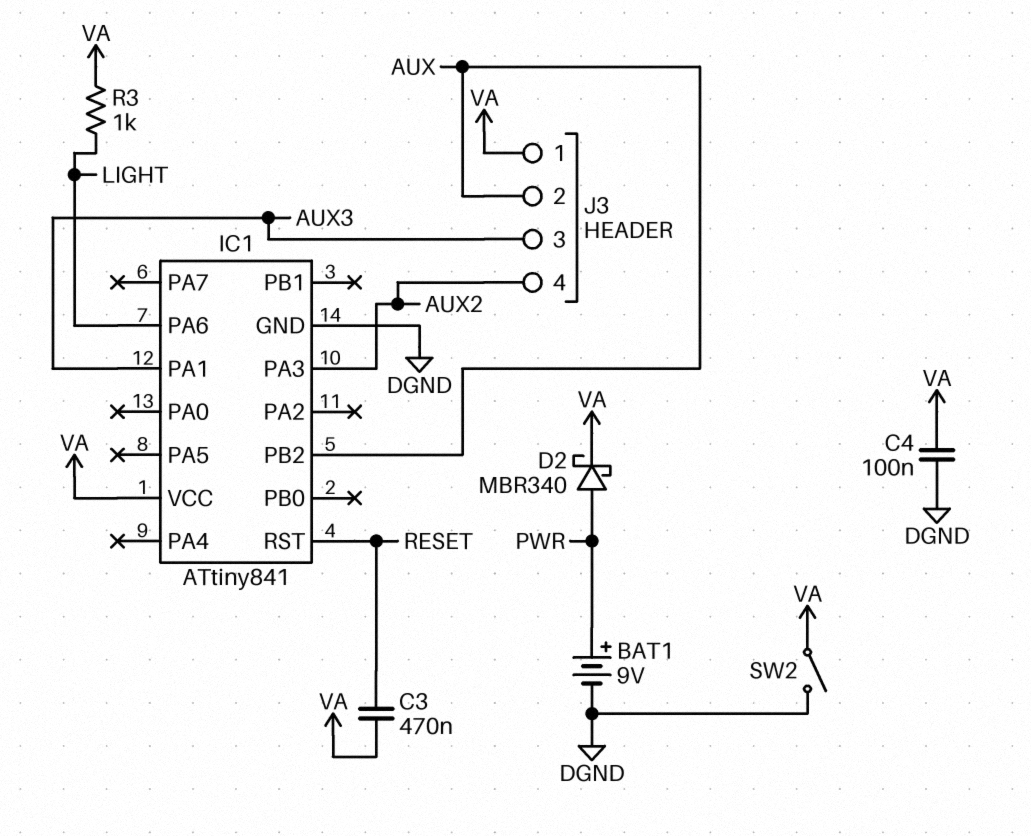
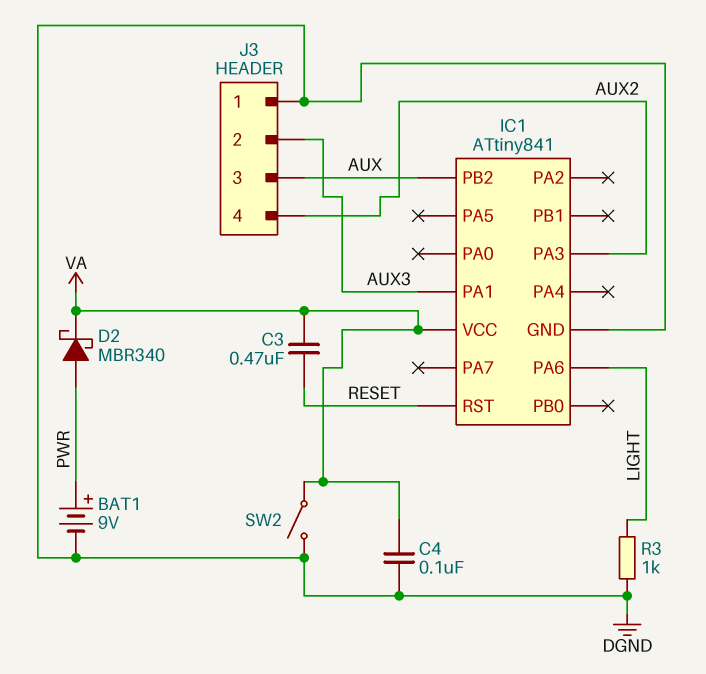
J3 pin 1: VA -> DGND
J3 pin 2: AUX -> AUX3
J3 pin 3: AUX3 -> AUX
R3: 1k (LIGHT, VA) -> 1k (DGND, LIGHT)

